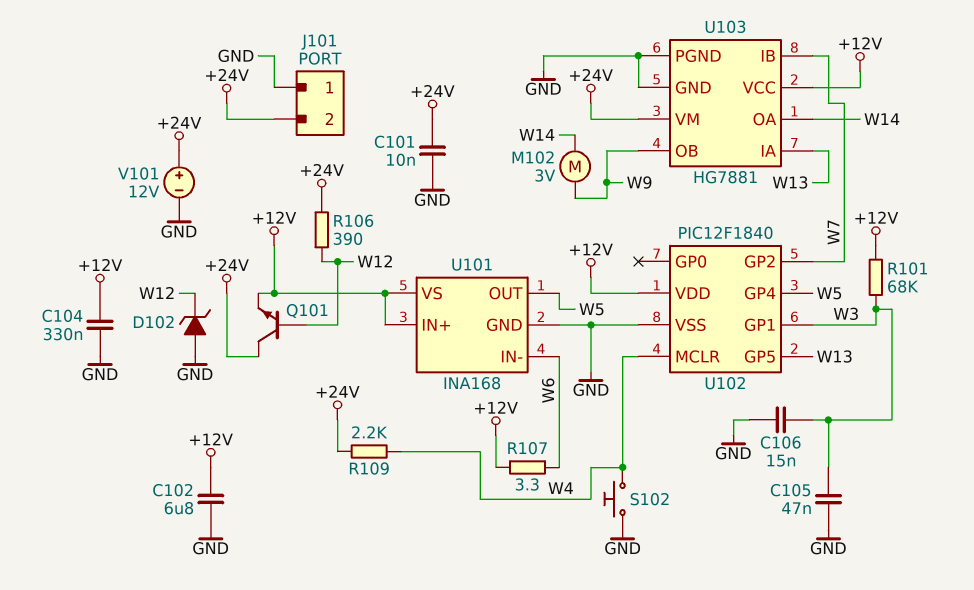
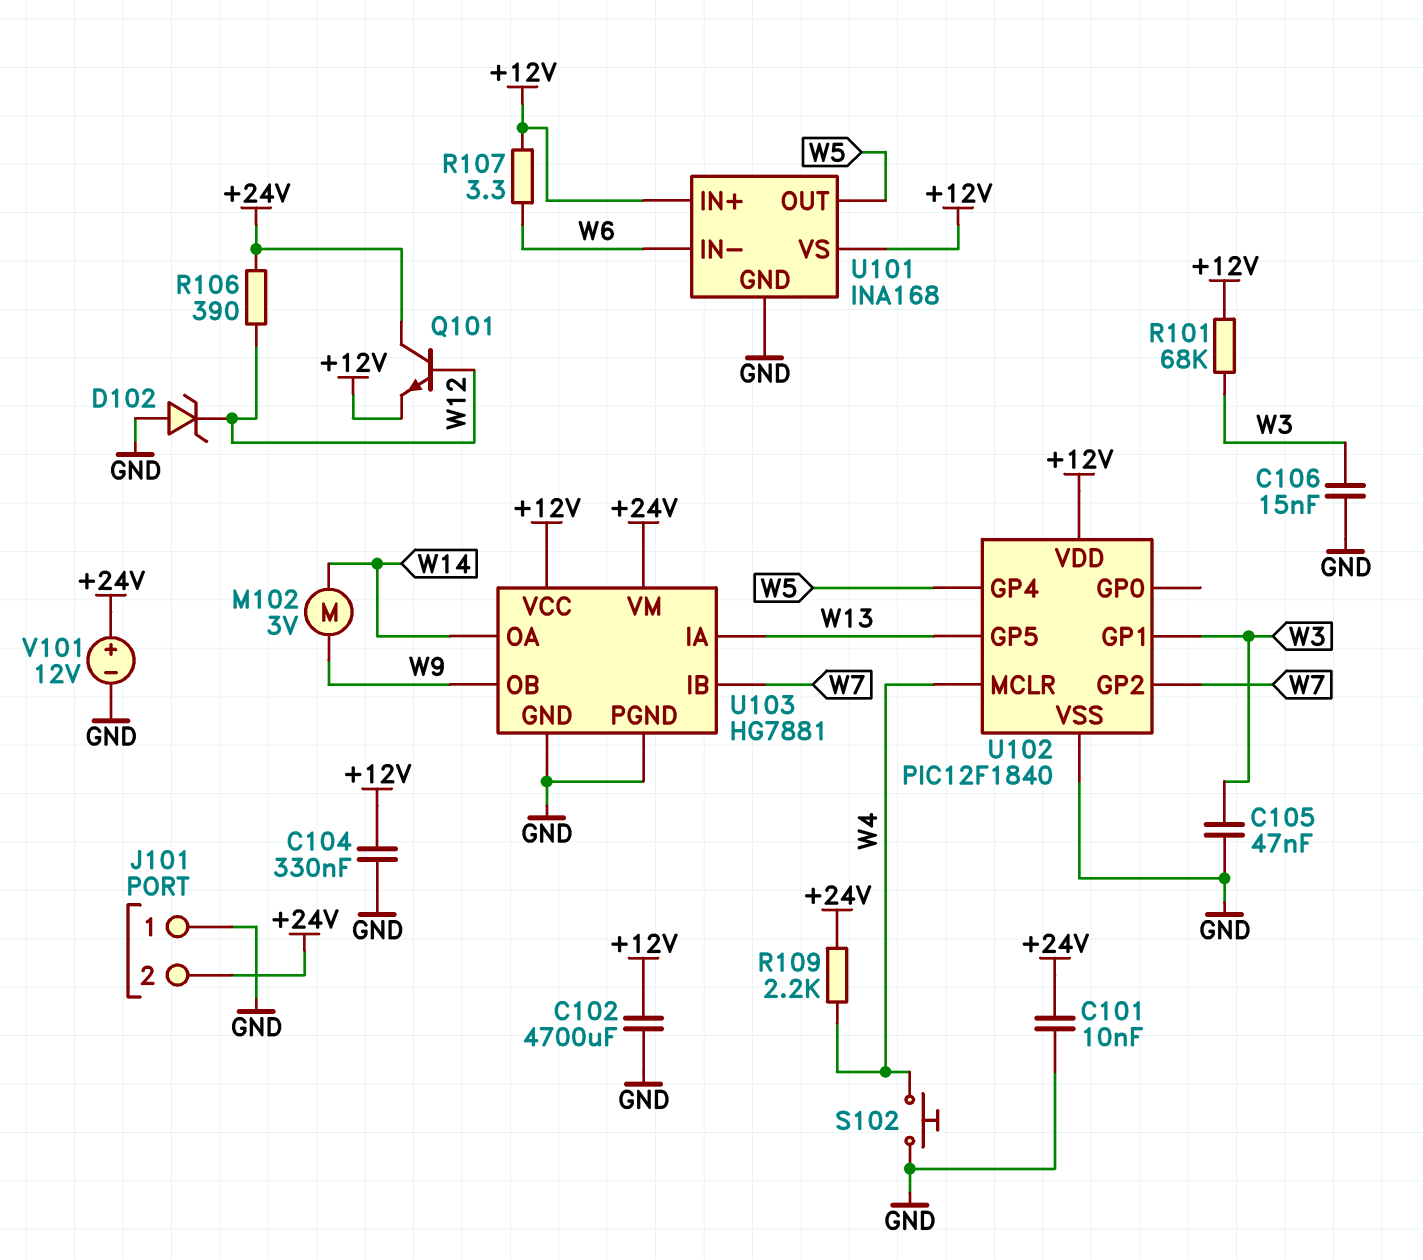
C102: 6.8uF (+12V, GND) -> 4700uF (+12V, GND)

